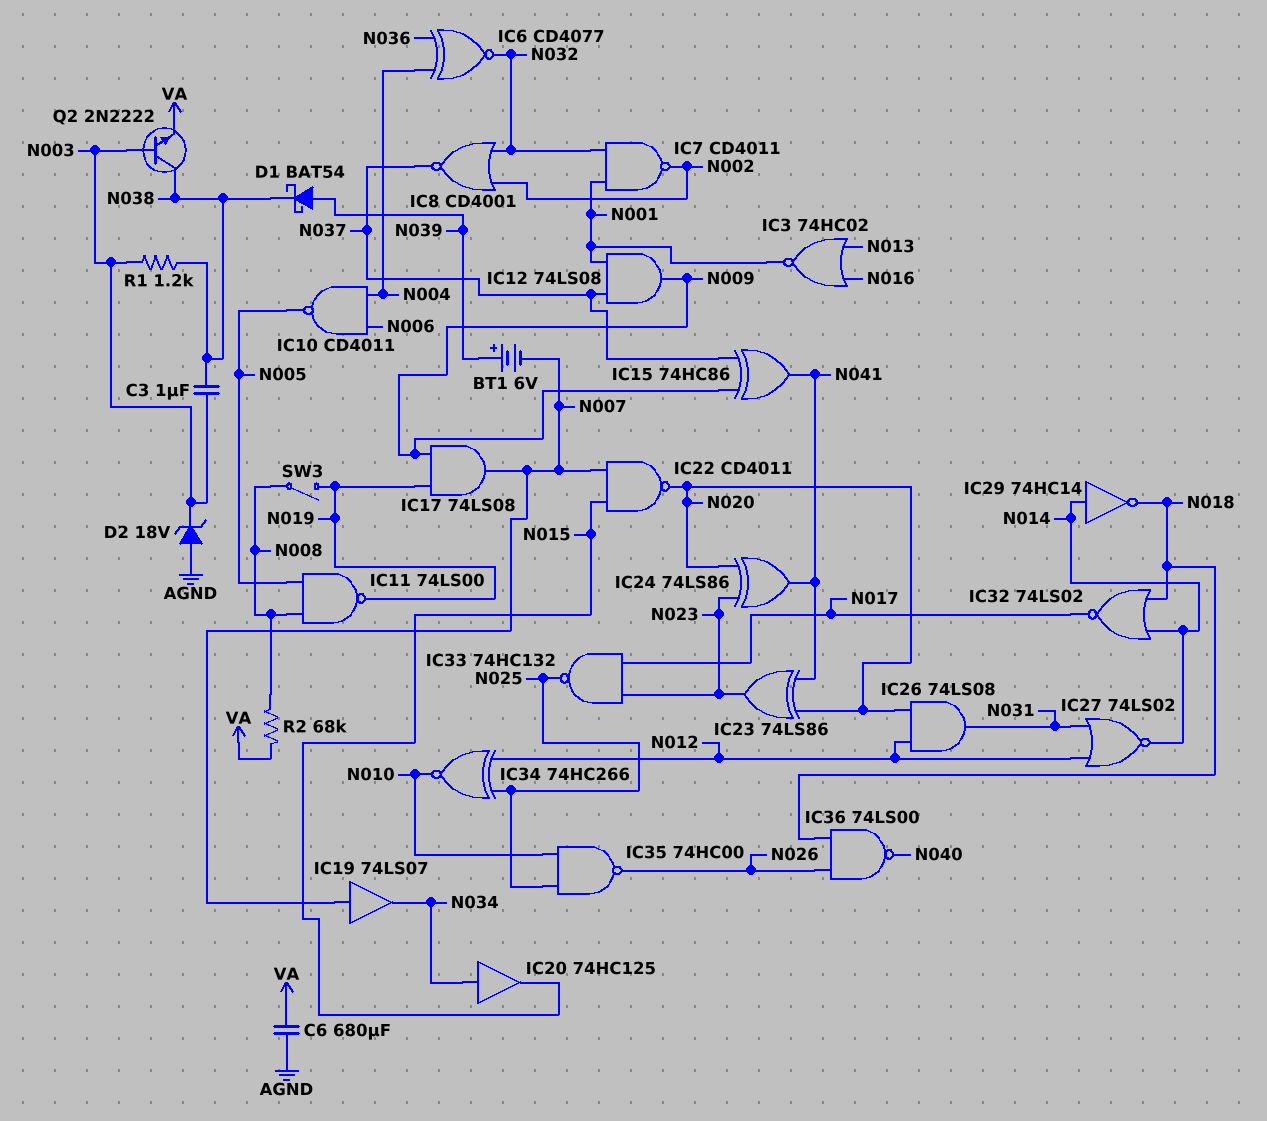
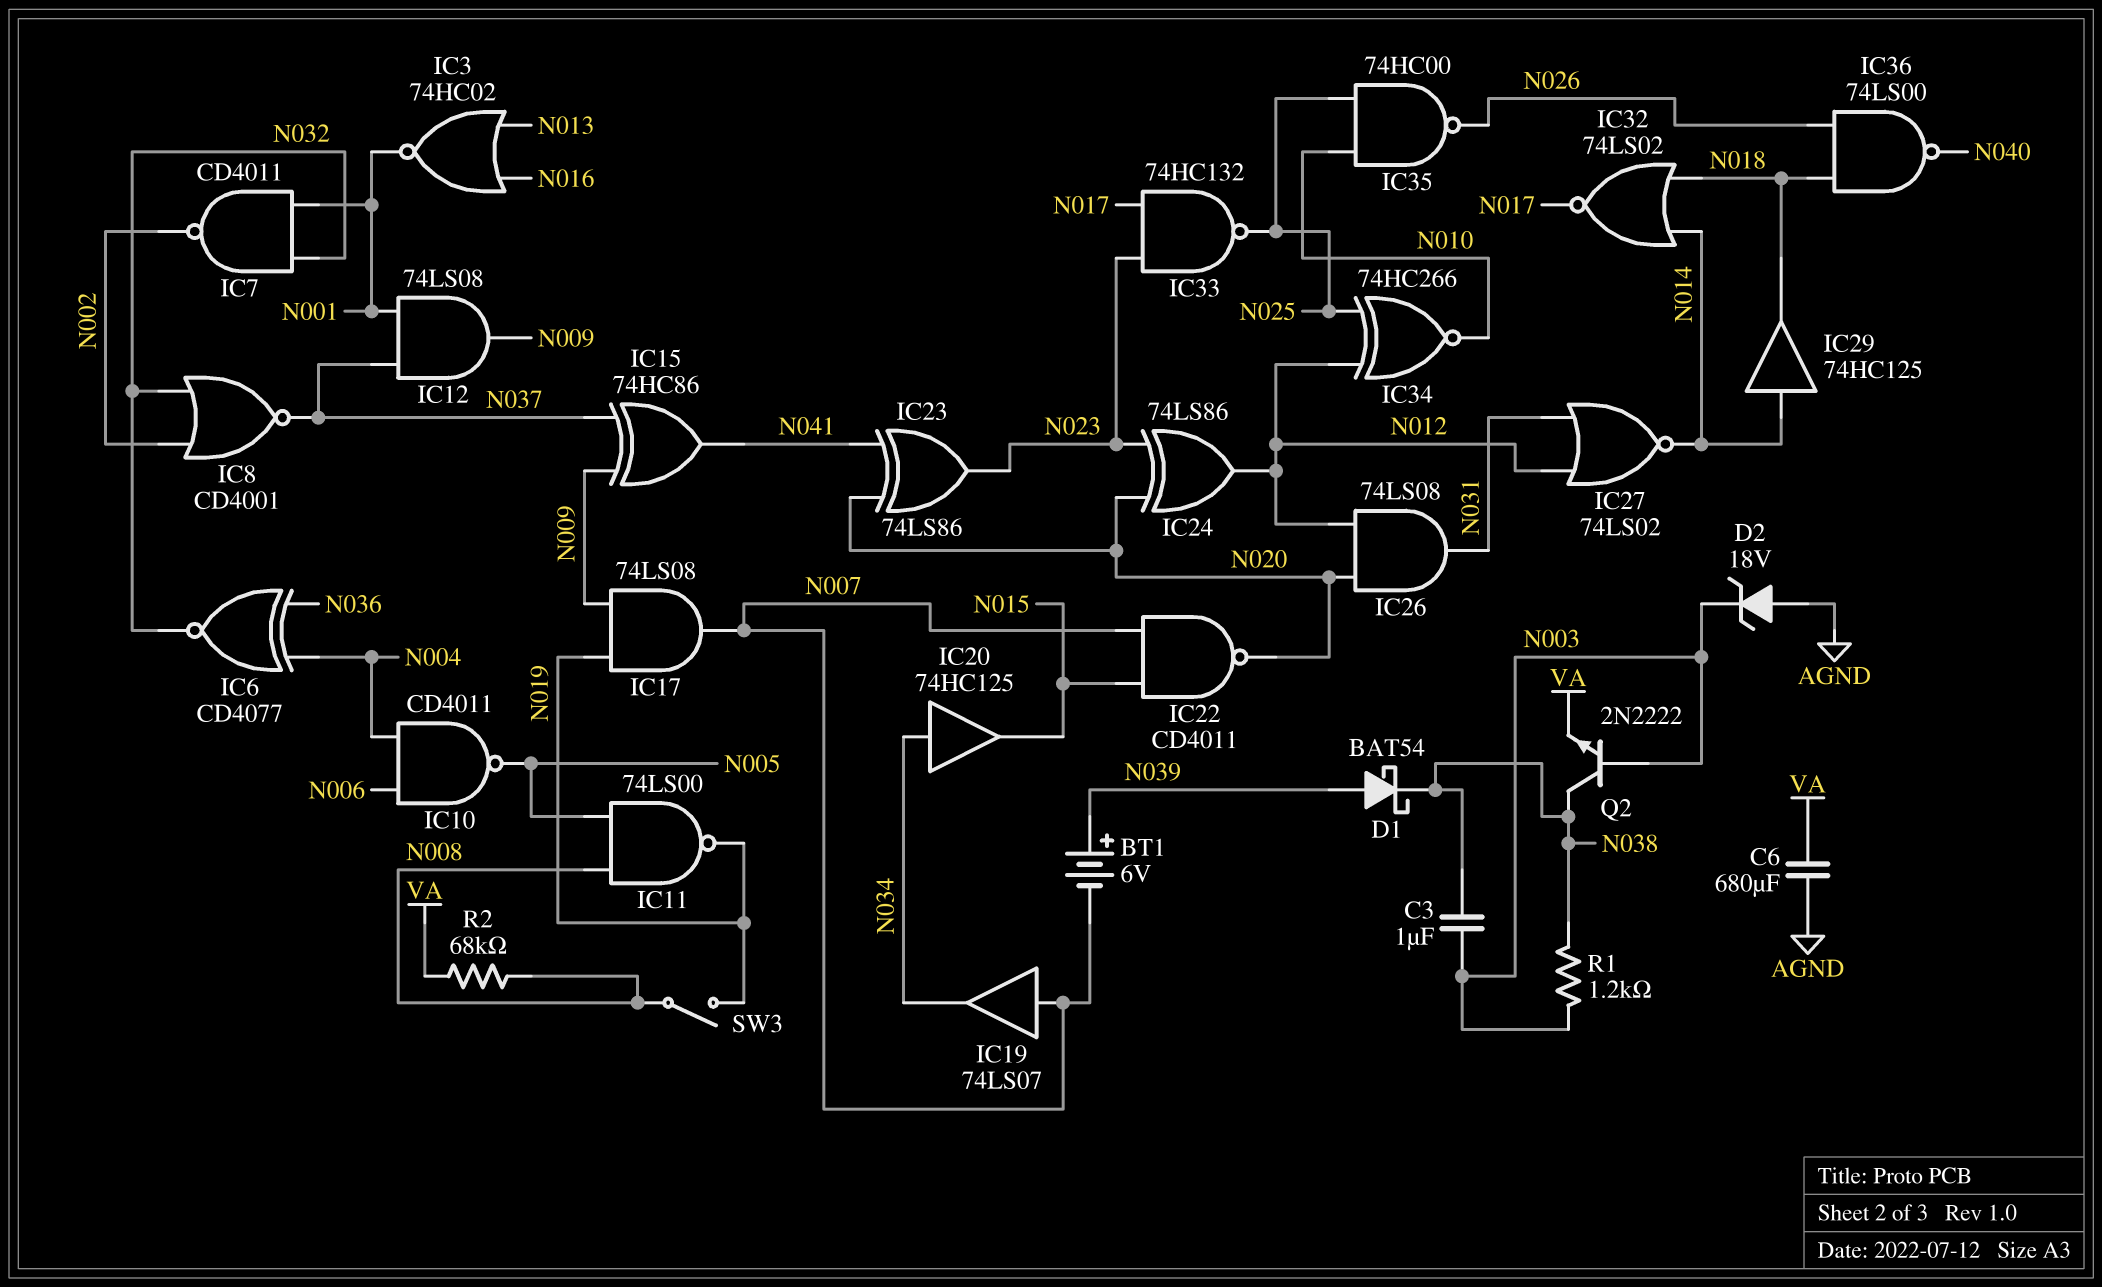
IC24: XOR 74LS86 (in N020, in N023, out N041) -> XOR 74LS86 (in N020, in N023, out N012)
IC29: NOT 74HC14 (in N014, out N018) -> buffer 74HC125 (in N014, out N018)

